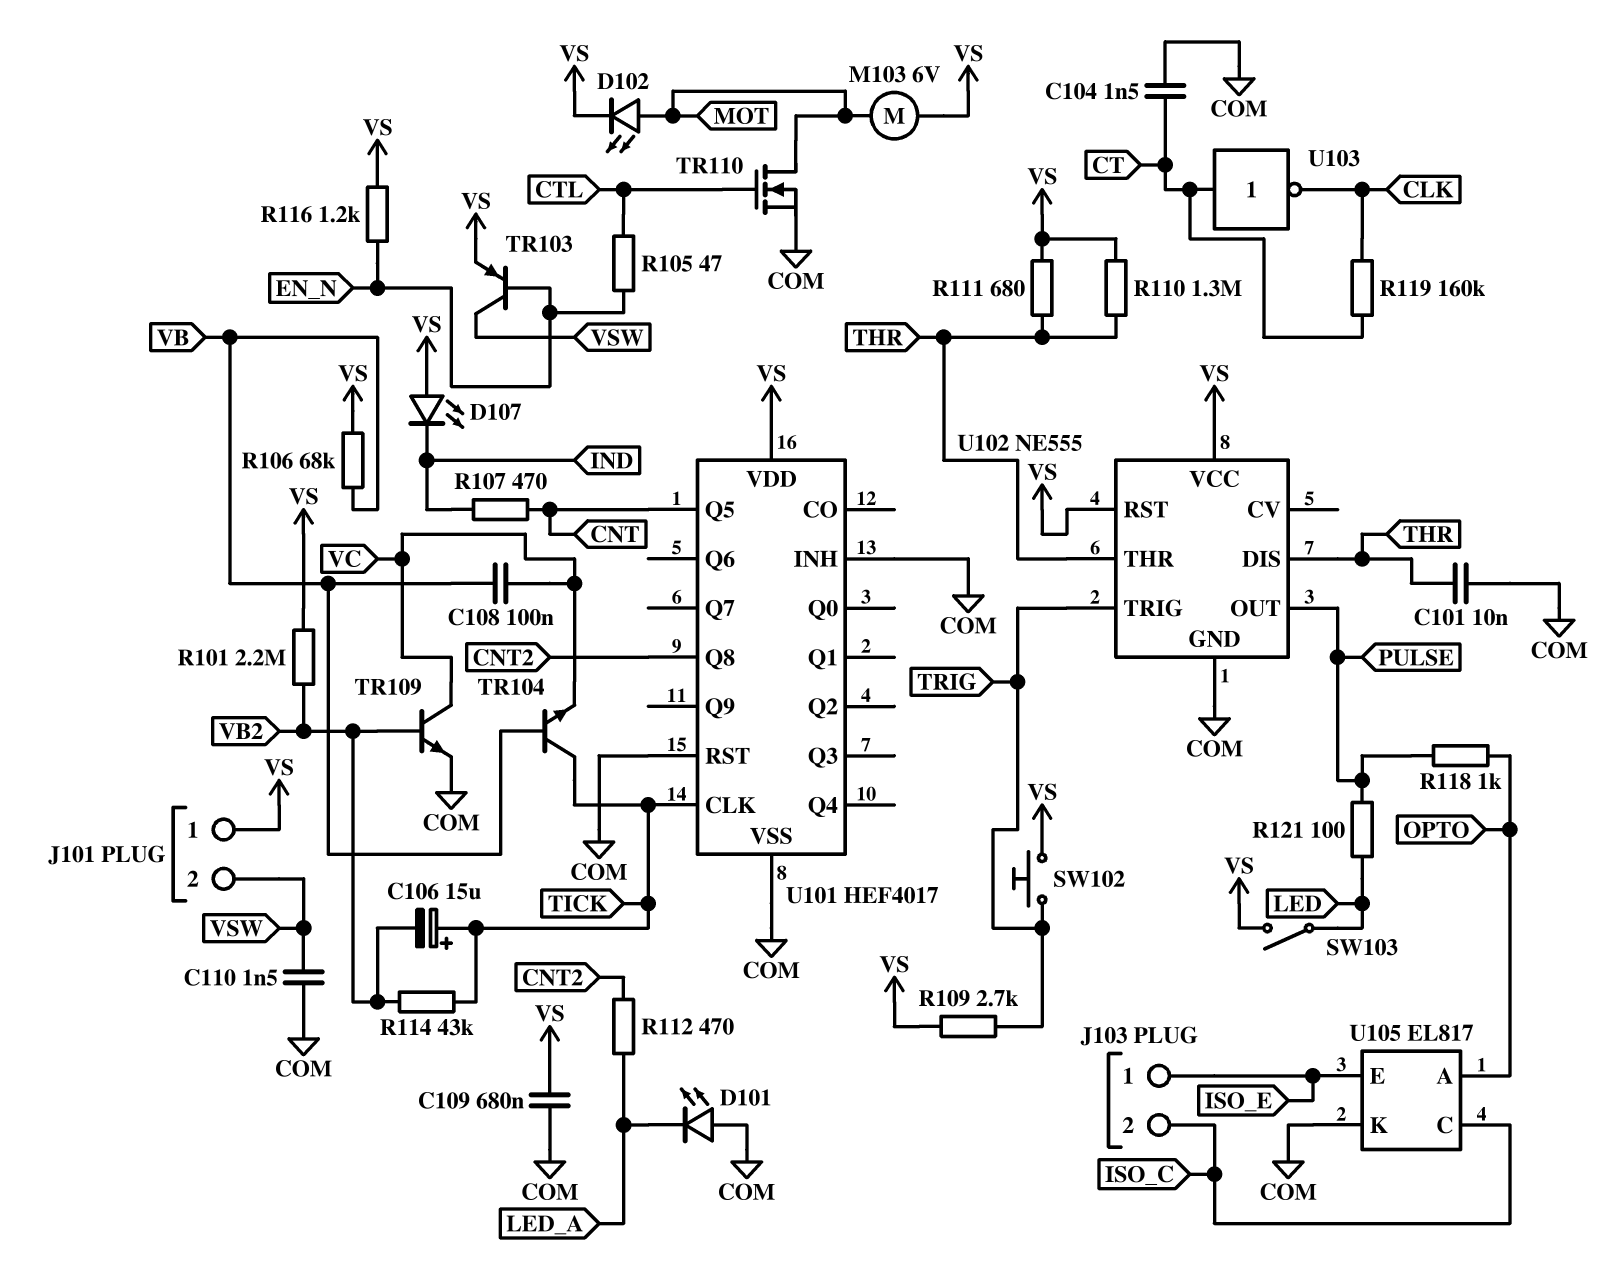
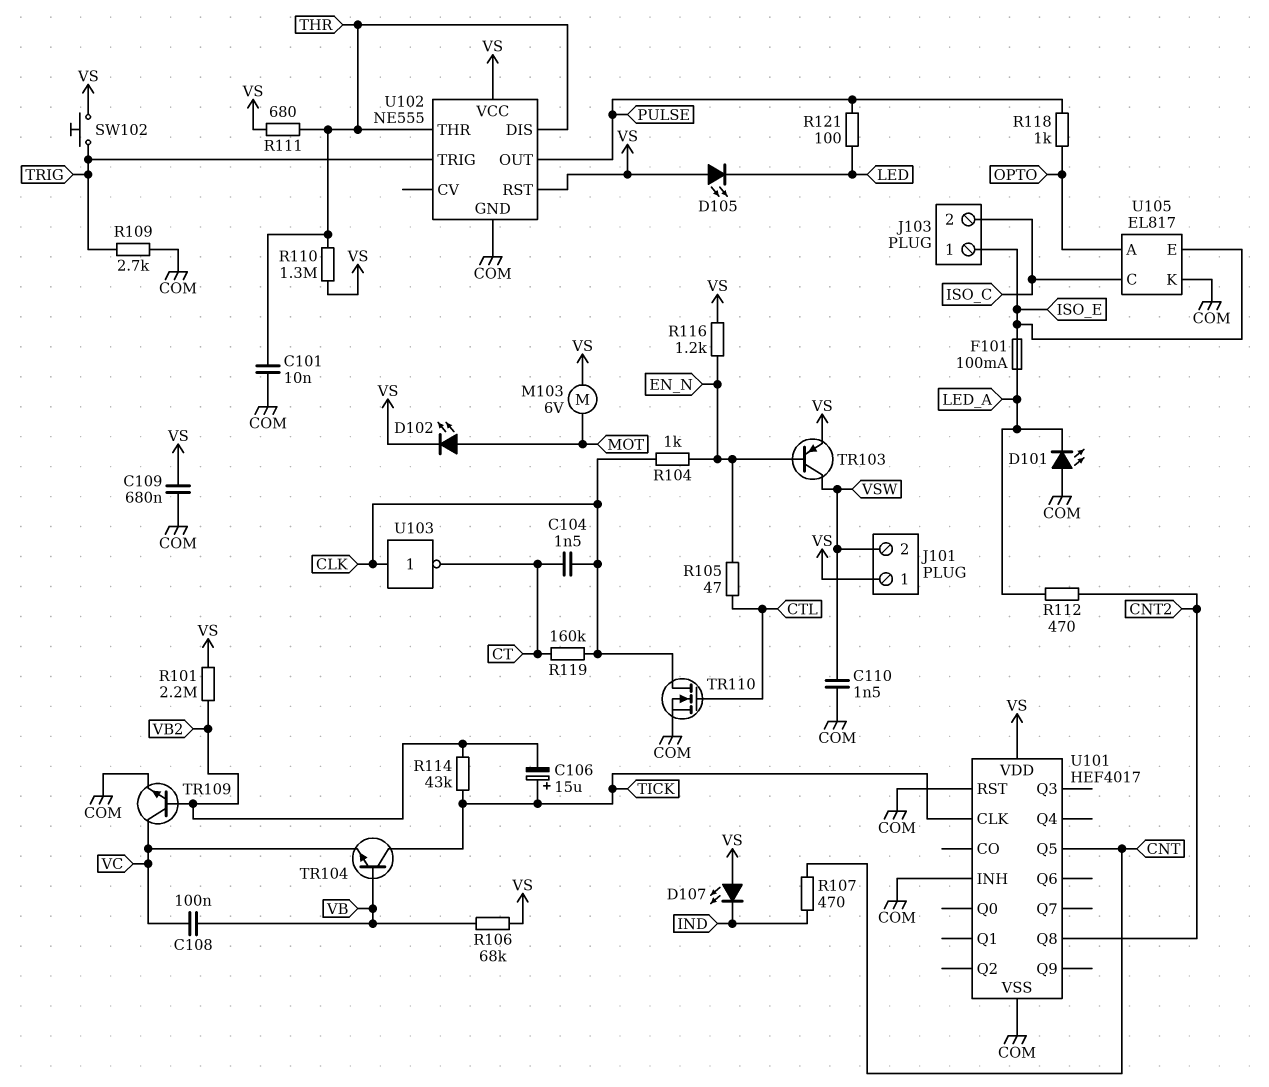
C104: 1.5nF (COM, CT) -> 1.5nF (CLK, CT)
D105: none -> LED (A VS, K LED)
F101: none -> 100mA (ISO_E, LED_A)
R104: none -> 1k (CLK, EN_N)
R109: 2.7k (TRIG, VS) -> 2.7k (COM, TRIG)
SW103: switch (LED, VS) -> none
TR110: NMOS (G CTL, D MOT, S COM) -> NMOS (G CTL, D CLK, S COM)
U103: NOT (in CT, out CLK) -> NOT (in CLK, out CT)

